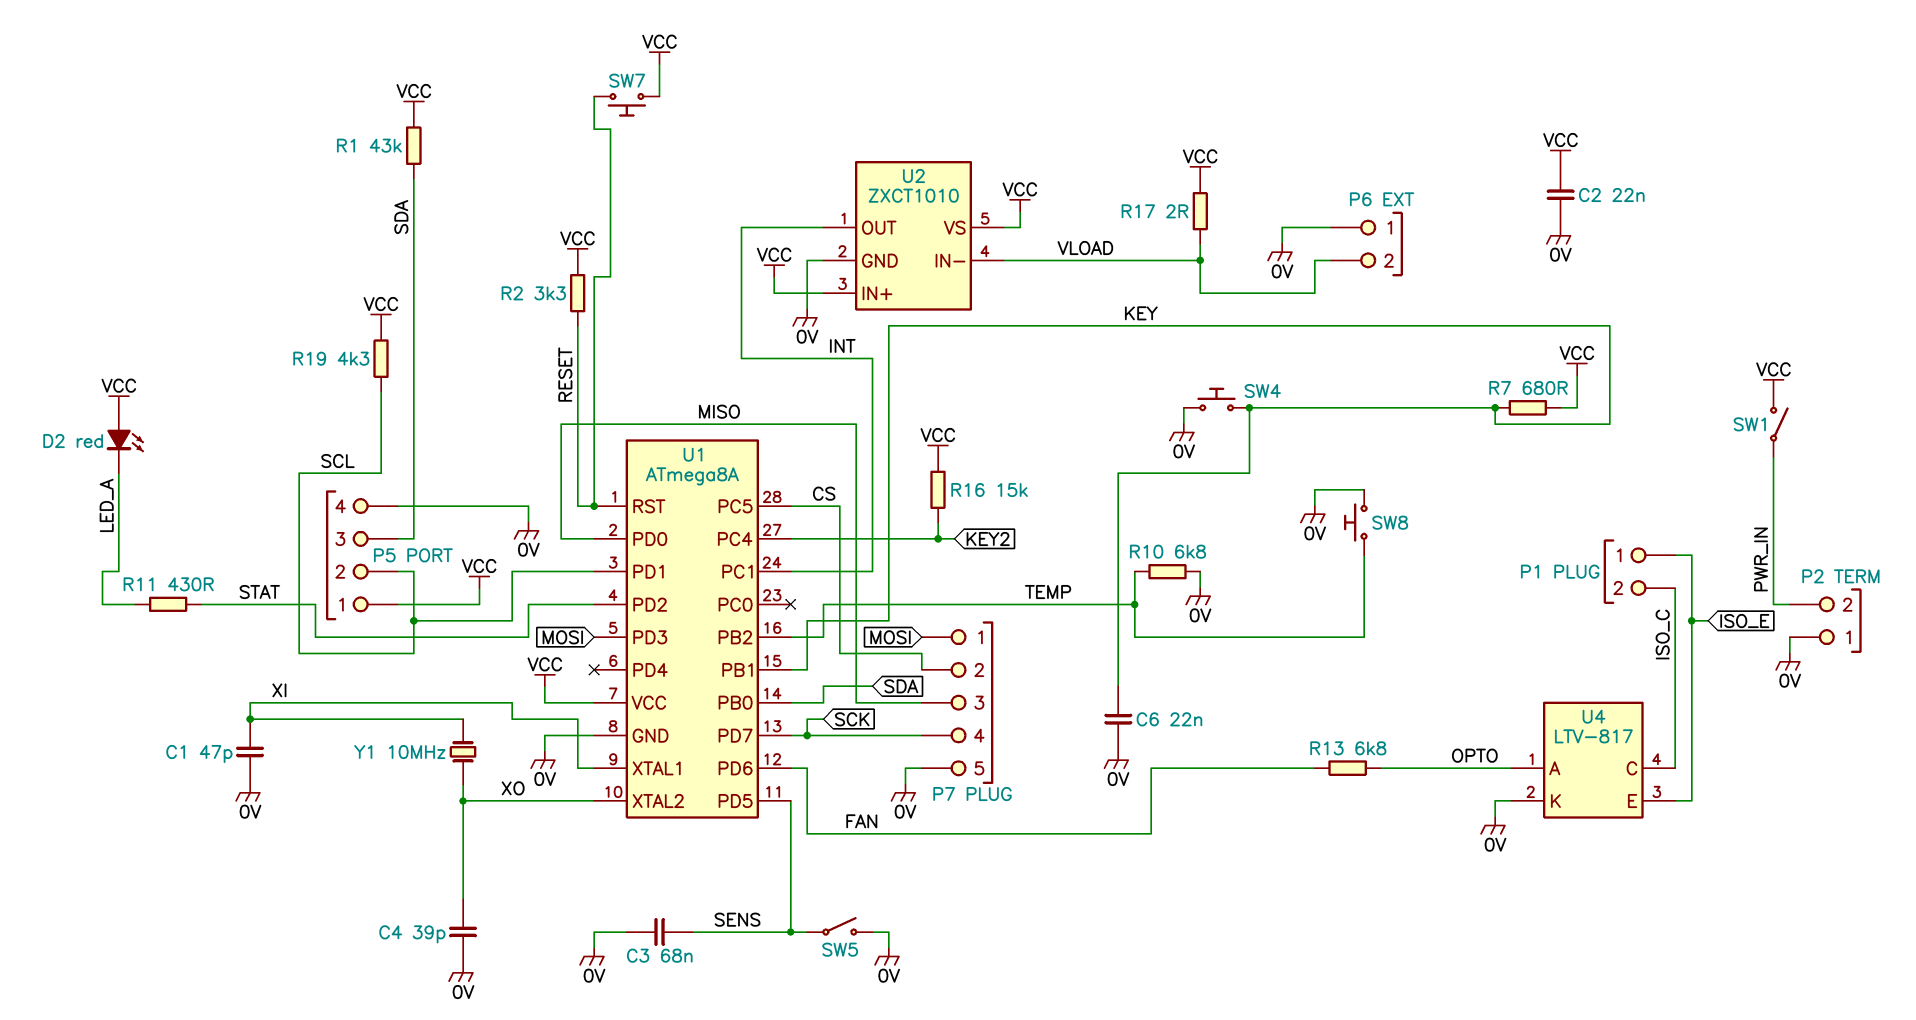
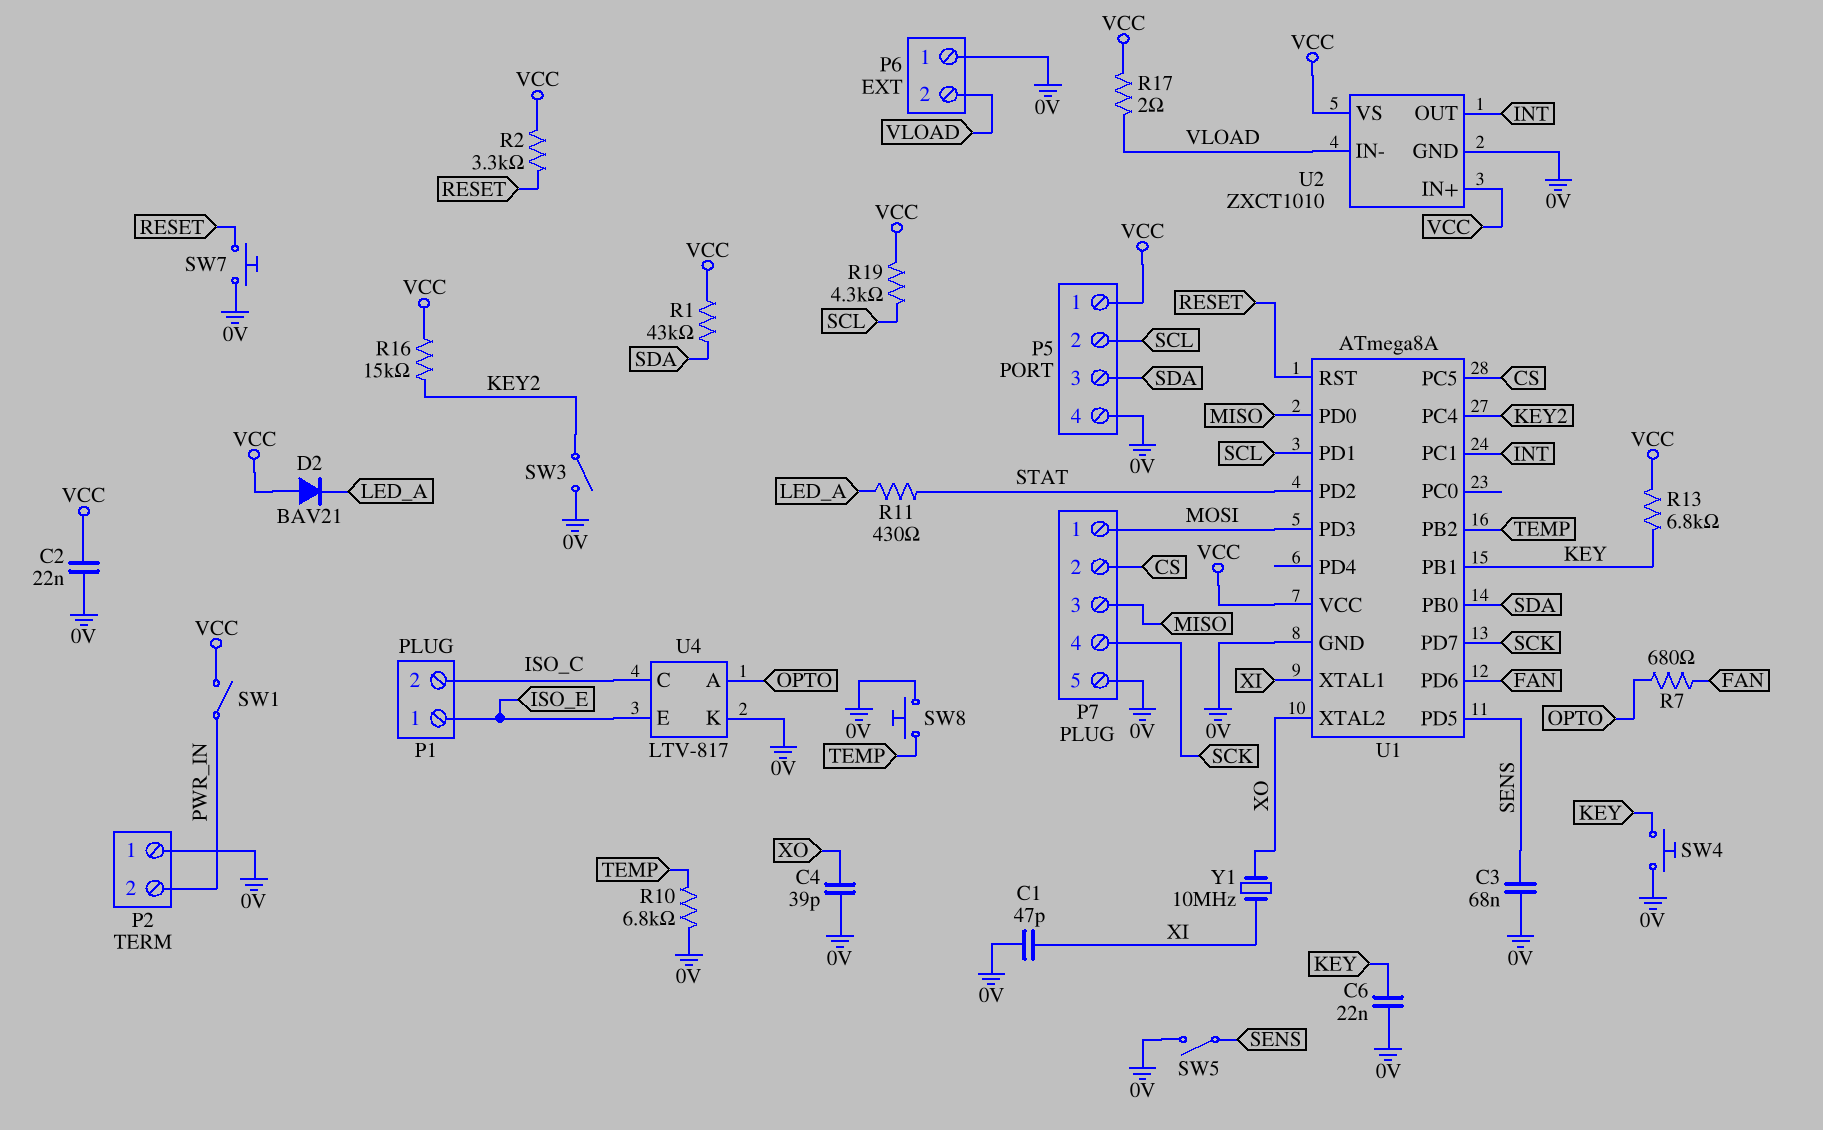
D2: LED red (A VCC, K LED_A) -> diode BAV21 (A VCC, K LED_A)
R7: 680 (KEY, VCC) -> 680 (FAN, OPTO)
R13: 6.8k (FAN, OPTO) -> 6.8k (KEY, VCC)
SW3: none -> switch (0V, KEY2)
SW7: button (RESET, VCC) -> button (0V, RESET)

